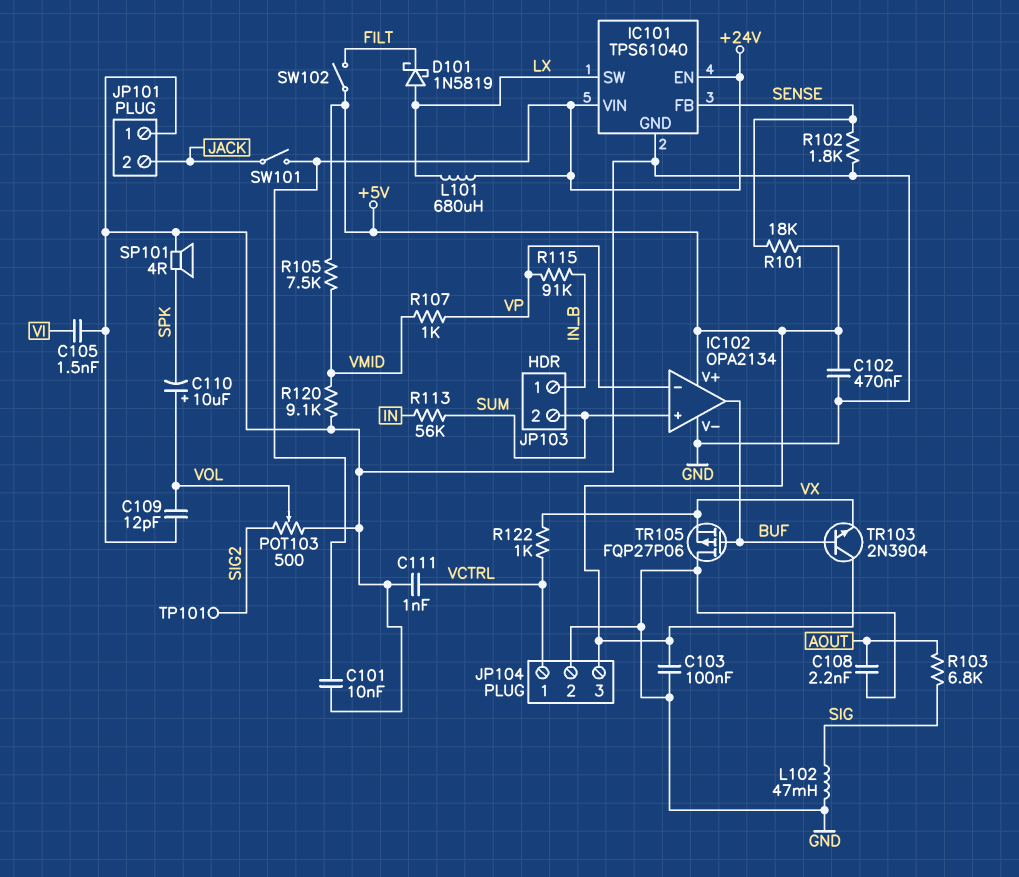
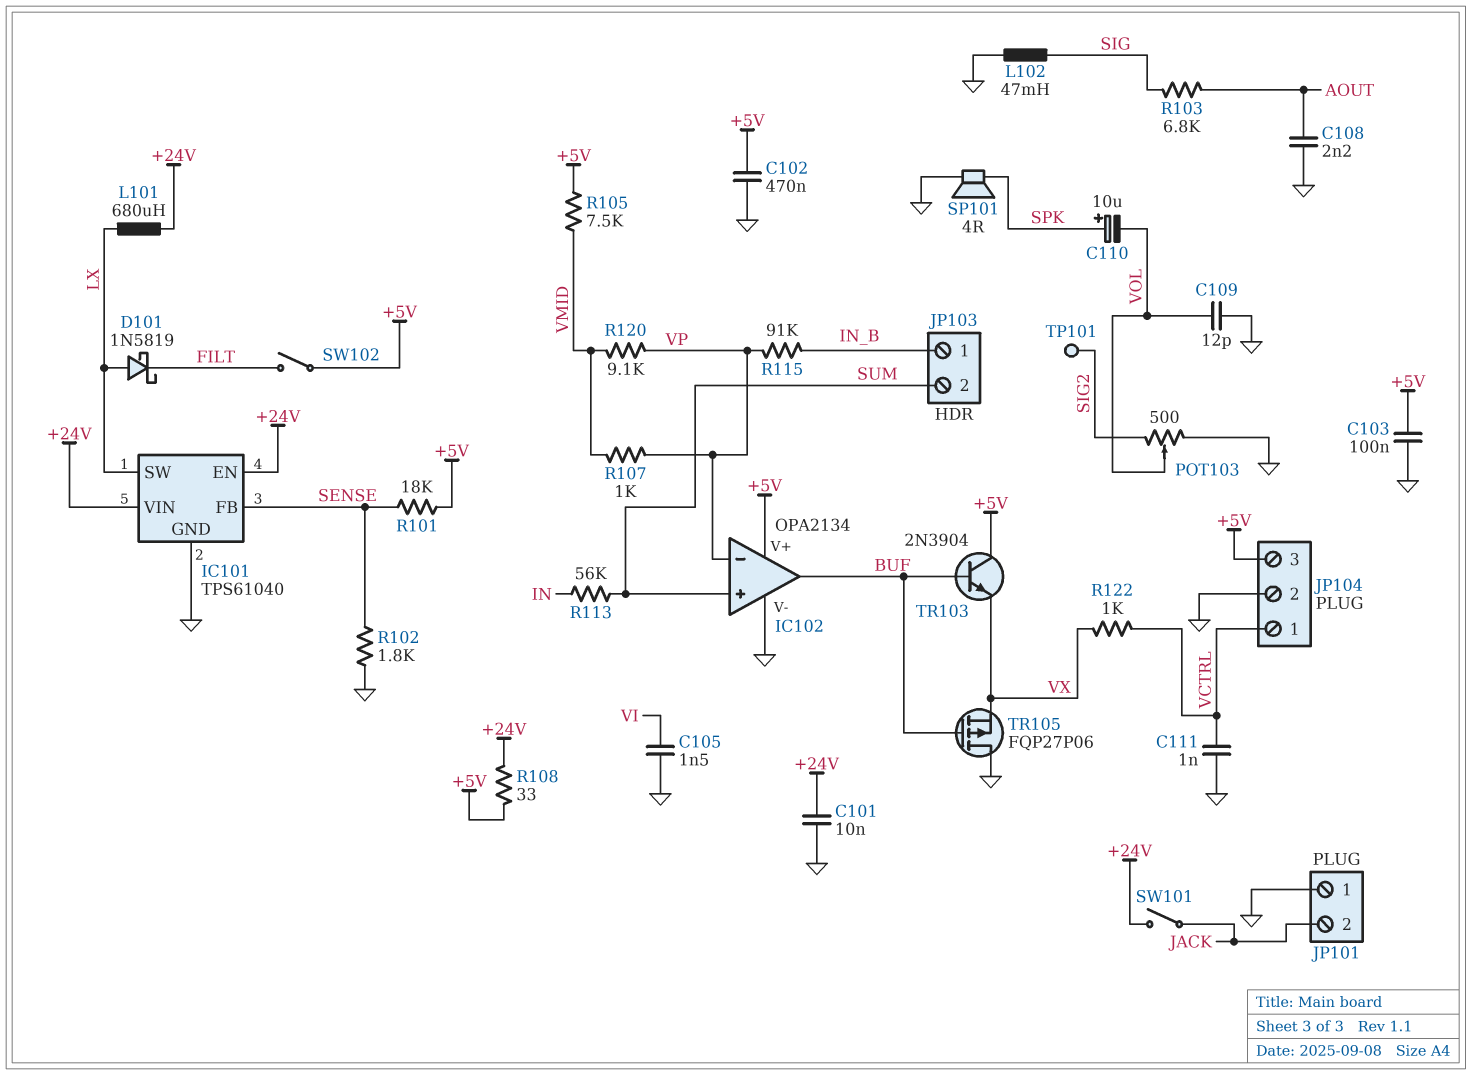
C110: 10uF (plus VOL, minus SPK) -> 10uF (plus SPK, minus VOL)
R108: none -> 33 (+5V, +24V)
R120: 9.1k (GND, VMID) -> 9.1k (VMID, VP)

